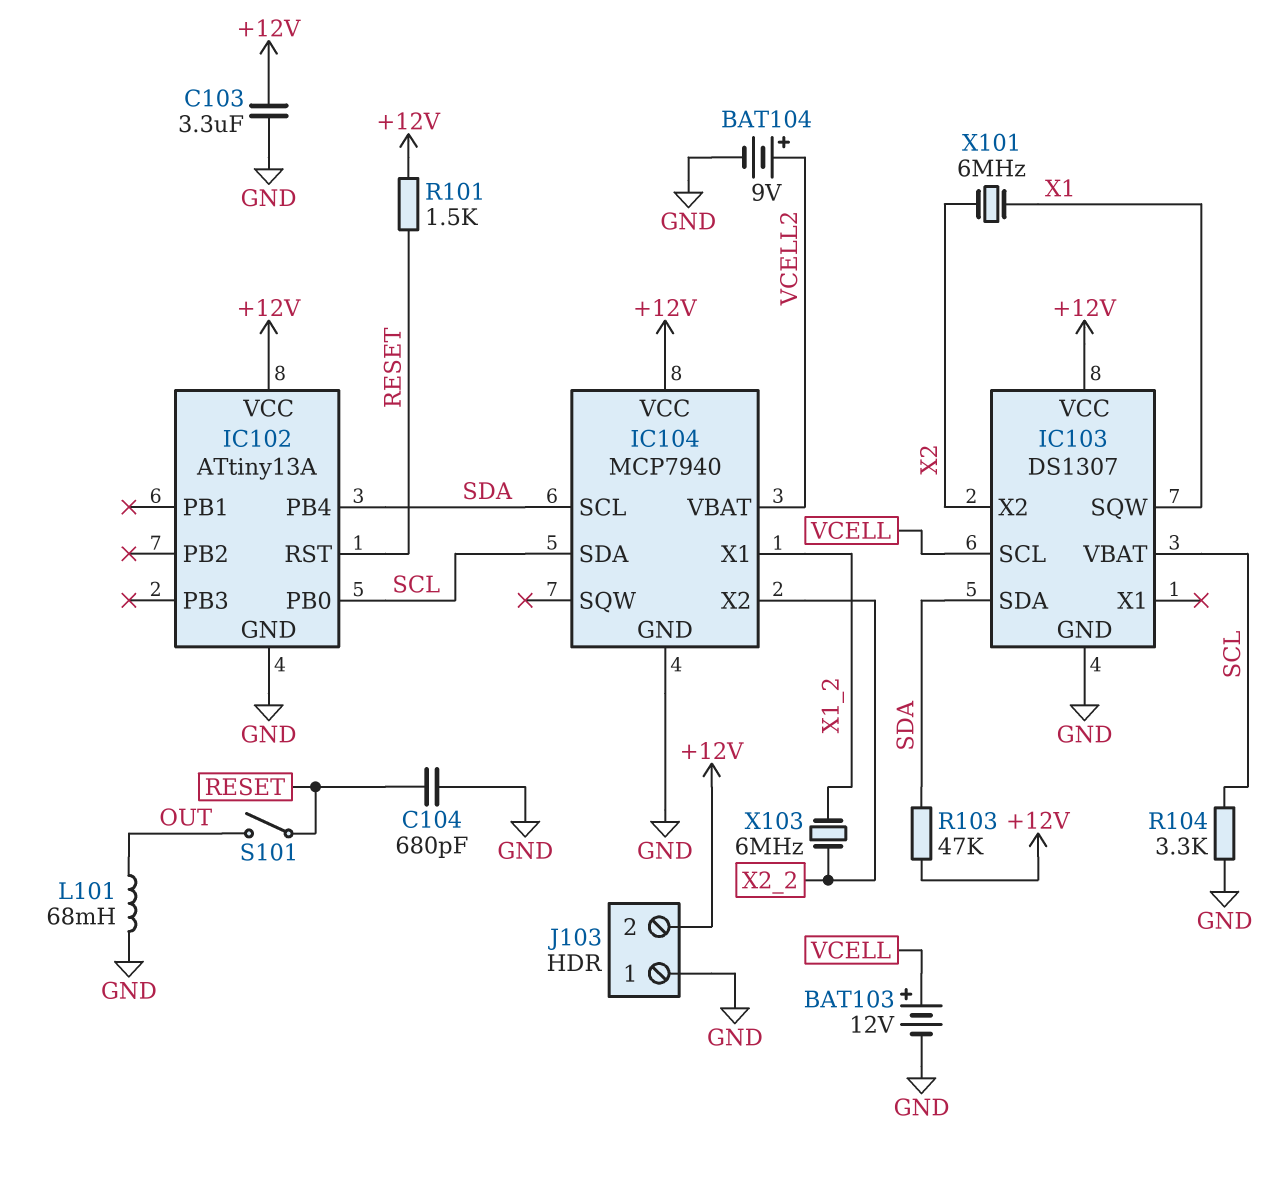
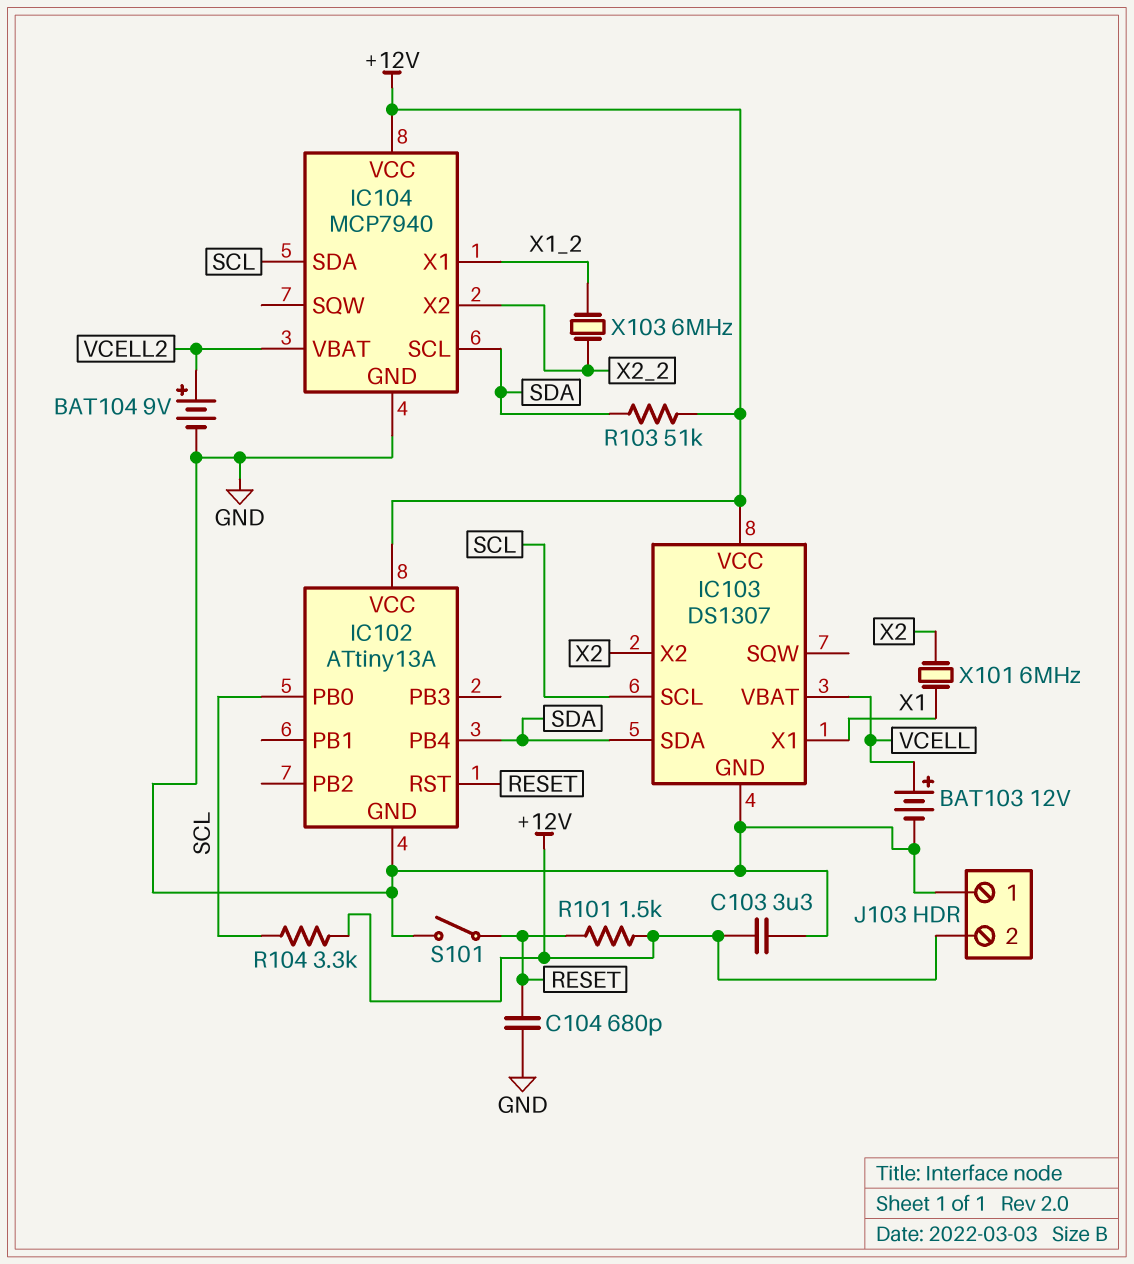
IC103 pin SCL: VCELL -> SCL
IC103 pin SQW: X1 -> none
IC103 pin VBAT: SCL -> VCELL
IC103 pin X1: none -> X1
L101: 68mH (GND, OUT) -> none
R103: 47k (+12V, SDA) -> 51k (+12V, SDA)
R104: 3.3k (GND, SCL) -> 3.3k (+12V, SCL)
S101: switch (OUT, RESET) -> switch (GND, RESET)

